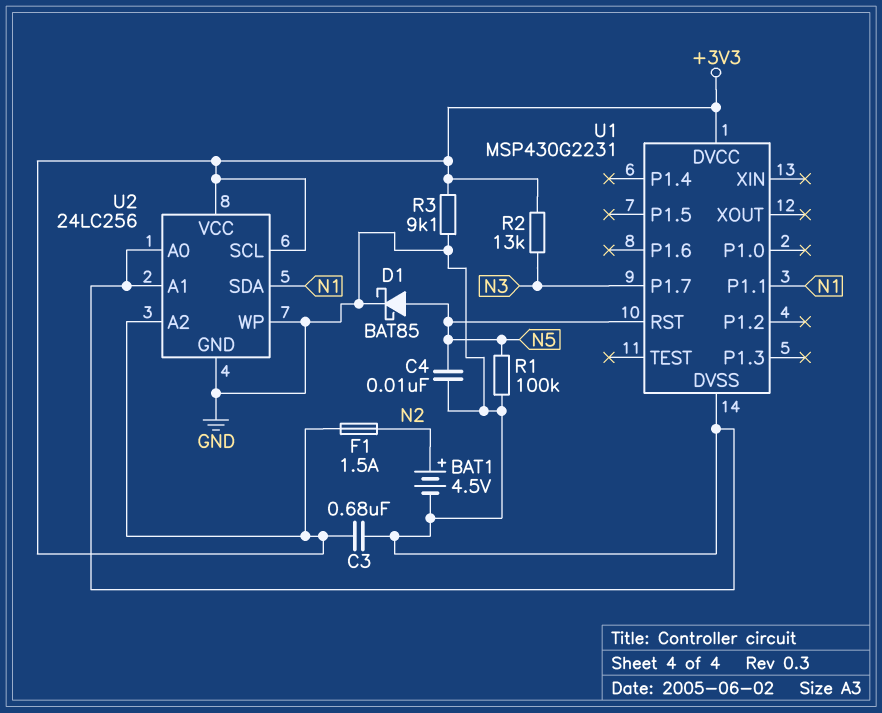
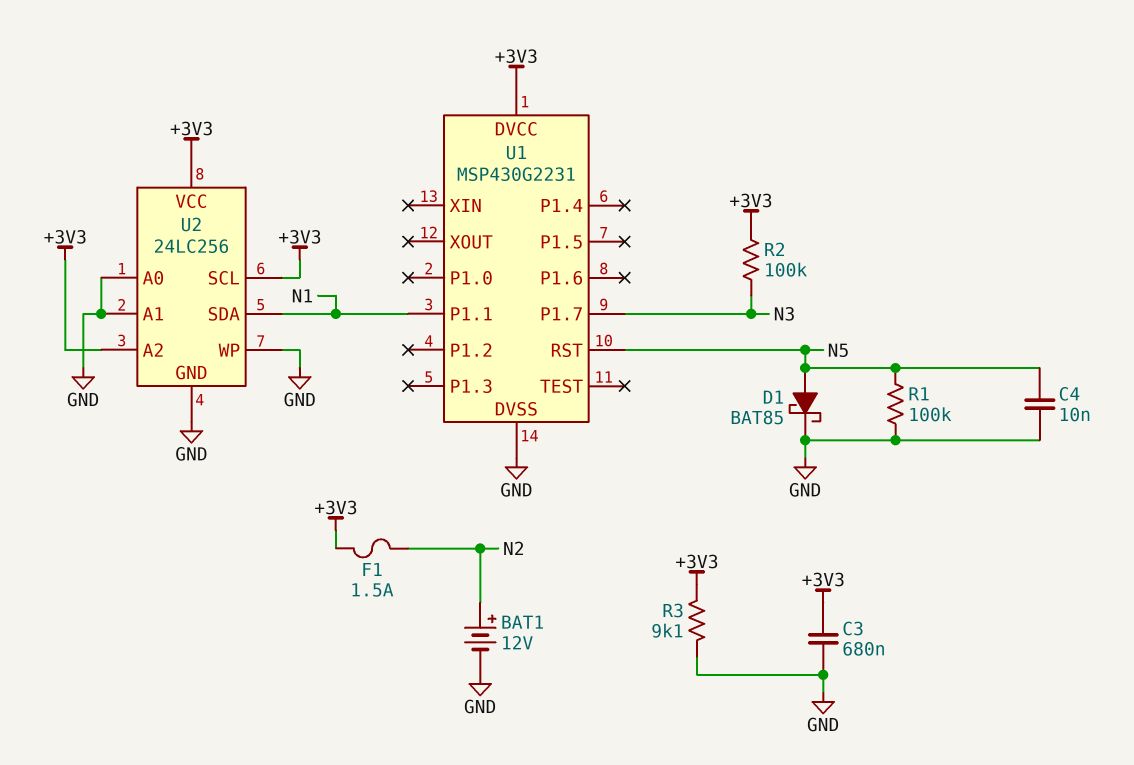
BAT1: 4.5V (plus N2, minus GND) -> 12V (plus N2, minus GND)
R2: 13k (+3V3, N3) -> 100k (+3V3, N3)

